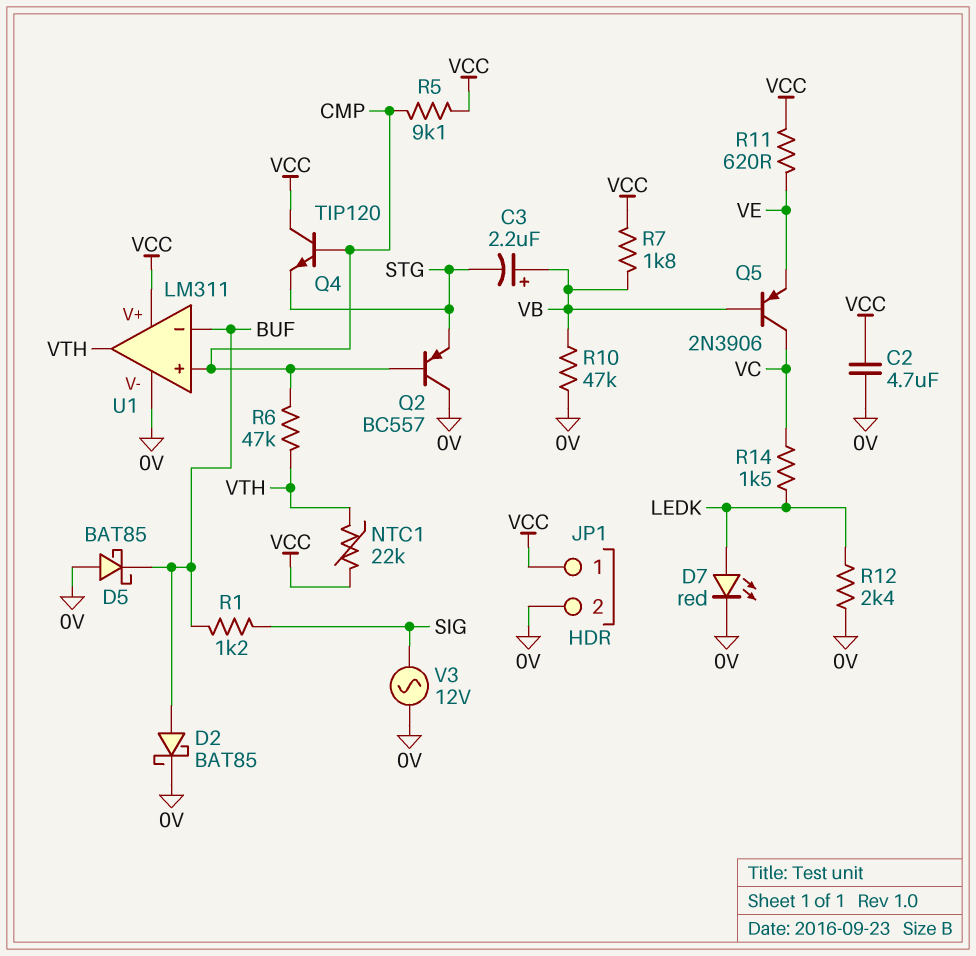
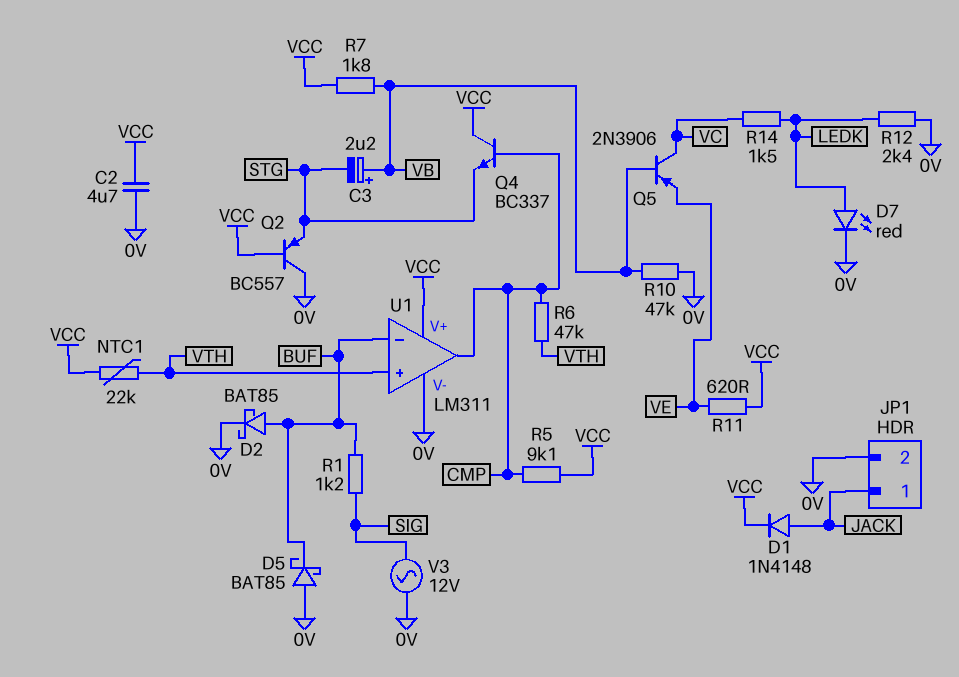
D1: none -> diode 1N4148 (A JACK, K VCC)
JP1 pin 1: VCC -> JACK
Q2: PNP BC557 (B CMP, C 0V, E STG) -> PNP BC557 (B VCC, C 0V, E STG)
Q4: NPN TIP120 (B CMP, C VCC, E STG) -> NPN BC337 (B CMP, C VCC, E STG)
U1 pin in+: CMP -> VTH
U1 pin out: VTH -> CMP

